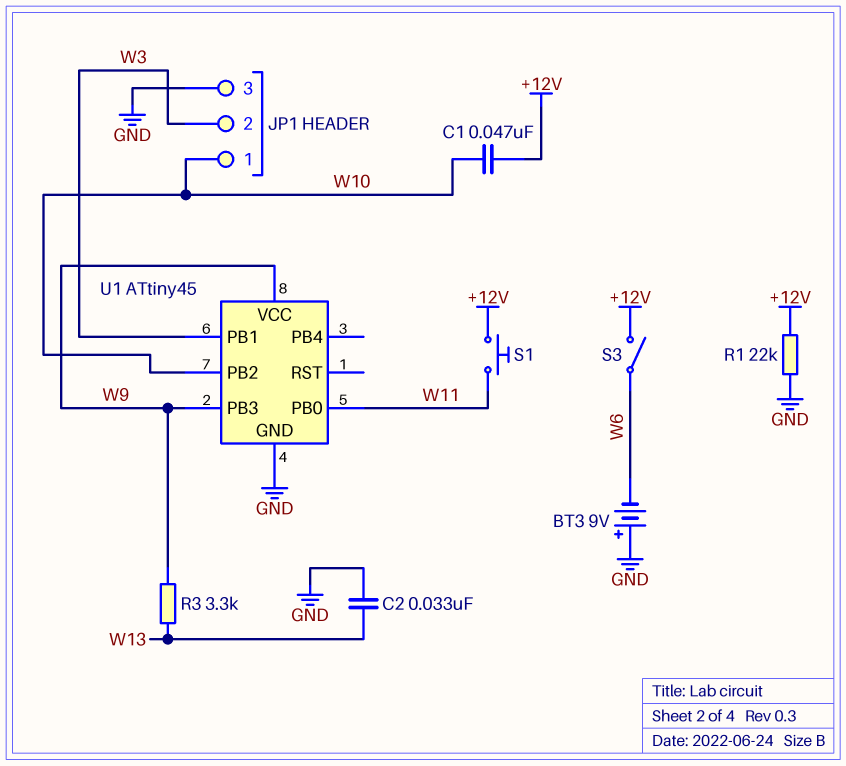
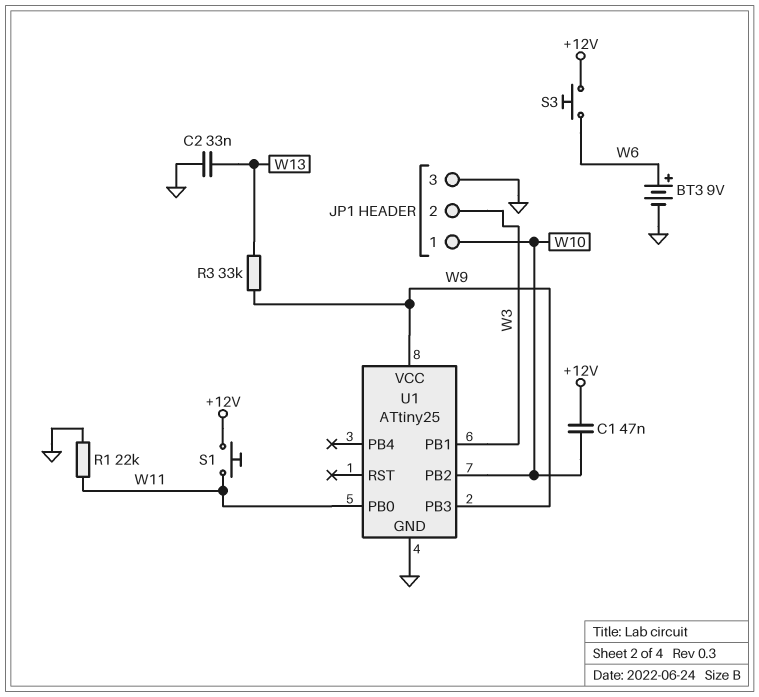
BT3: 9V (plus GND, minus W6) -> 9V (plus W6, minus GND)
R1: 22k (+12V, GND) -> 22k (GND, W11)
R3: 3.3k (W9, W13) -> 33k (W9, W13)
S3: switch (+12V, W6) -> button (+12V, W6)
U1: ATtiny45 -> ATtiny25

